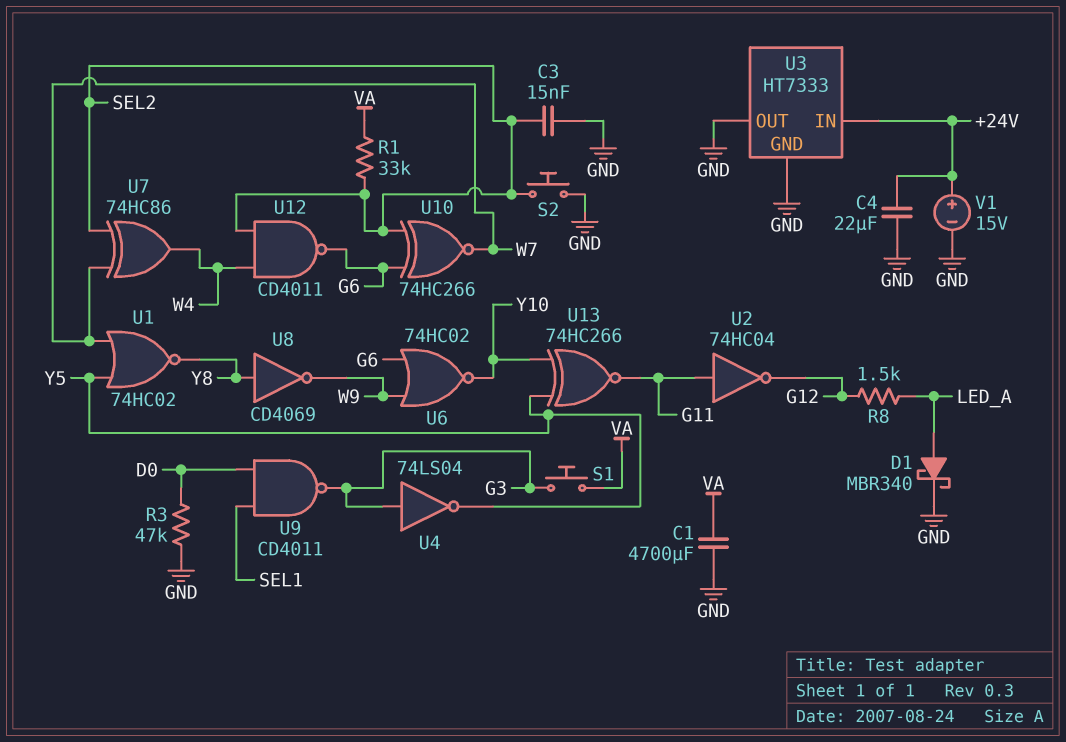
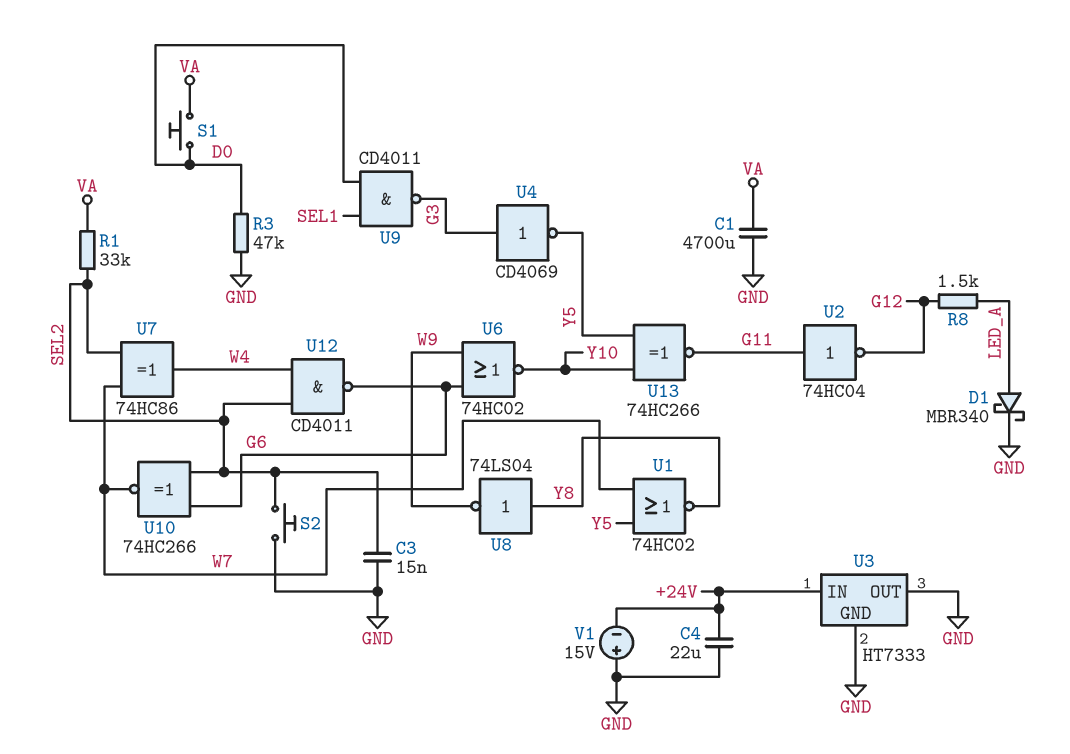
S1: button (G3, VA) -> button (D0, VA)
U4: NOT 74LS04 (in G3, out Y5) -> NOT CD4069 (in G3, out Y5)
U8: NOT CD4069 (in Y8, out W9) -> NOT 74LS04 (in Y8, out W9)
V1: 15V (plus +24V, minus GND) -> 15V (plus GND, minus +24V)

